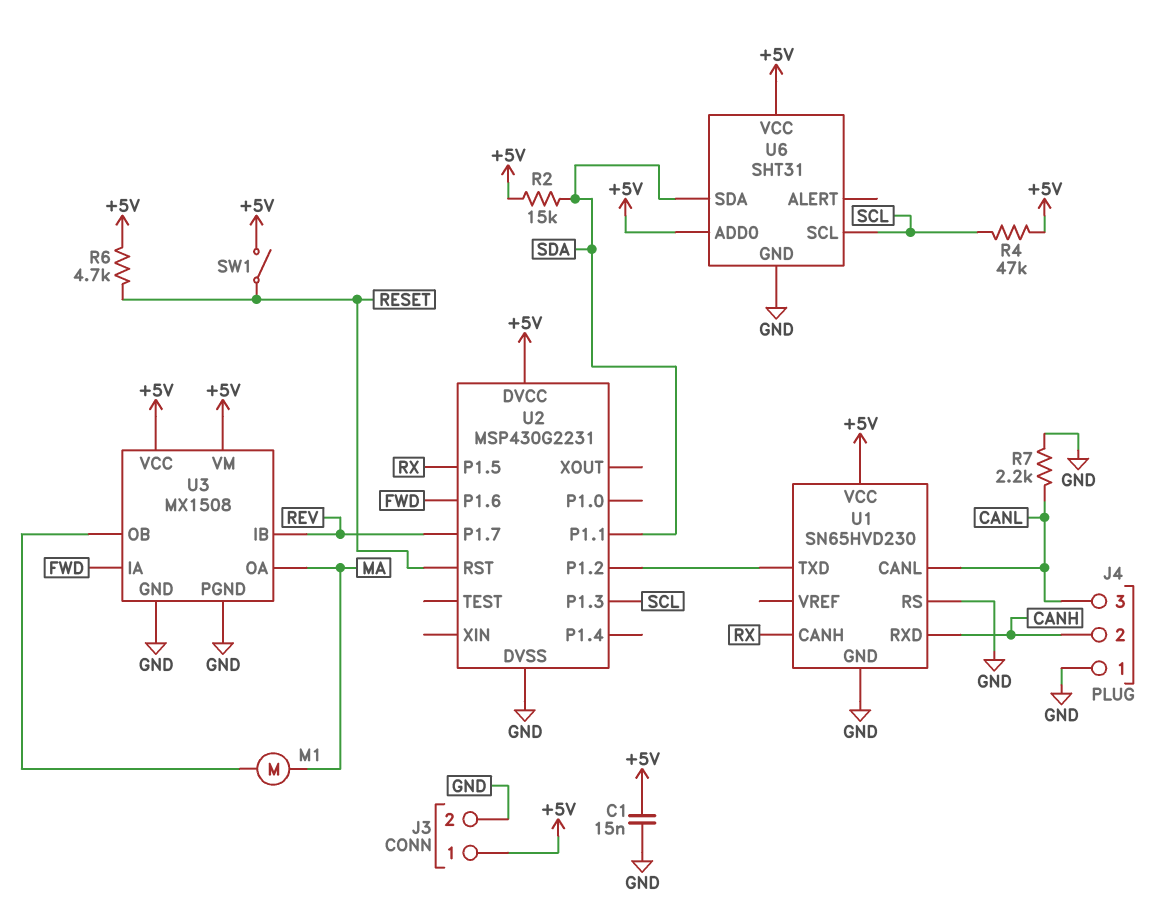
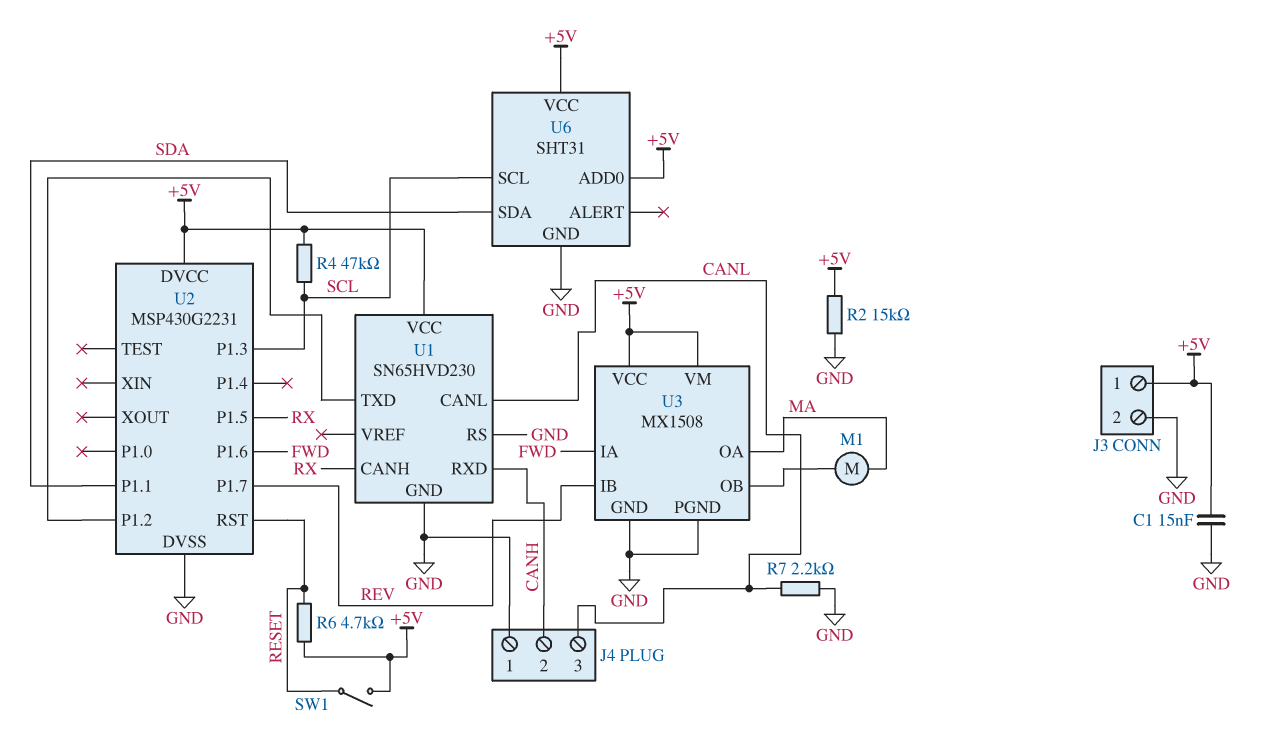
R2: 15k (+5V, SDA) -> 15k (+5V, GND)

